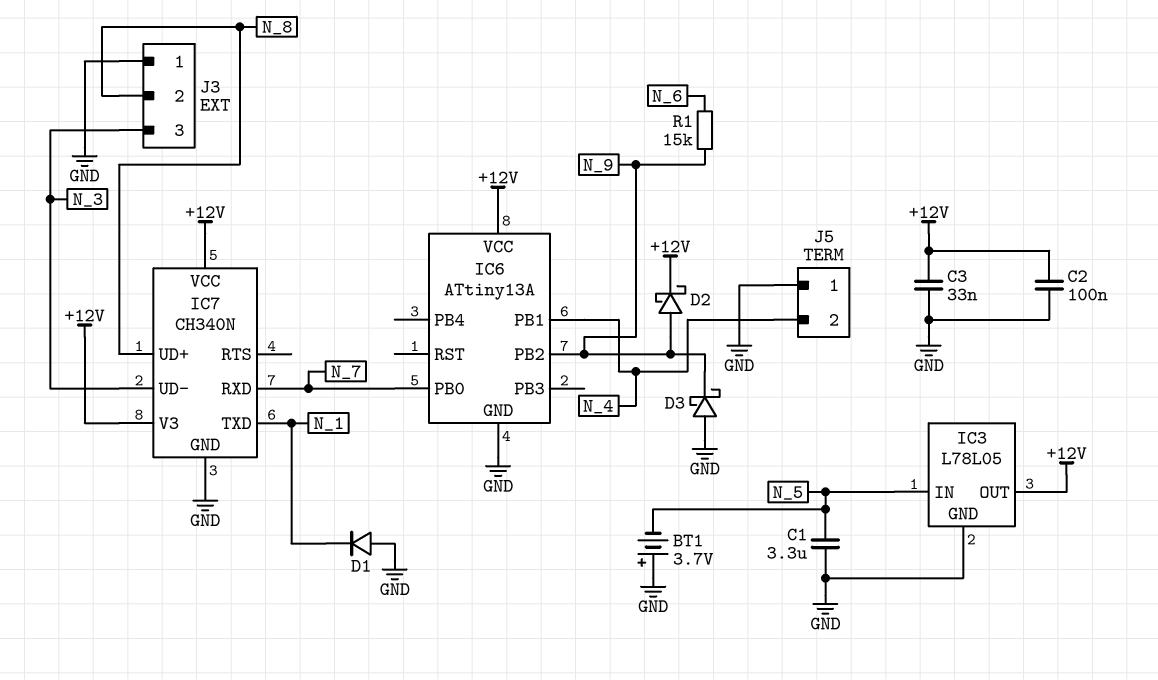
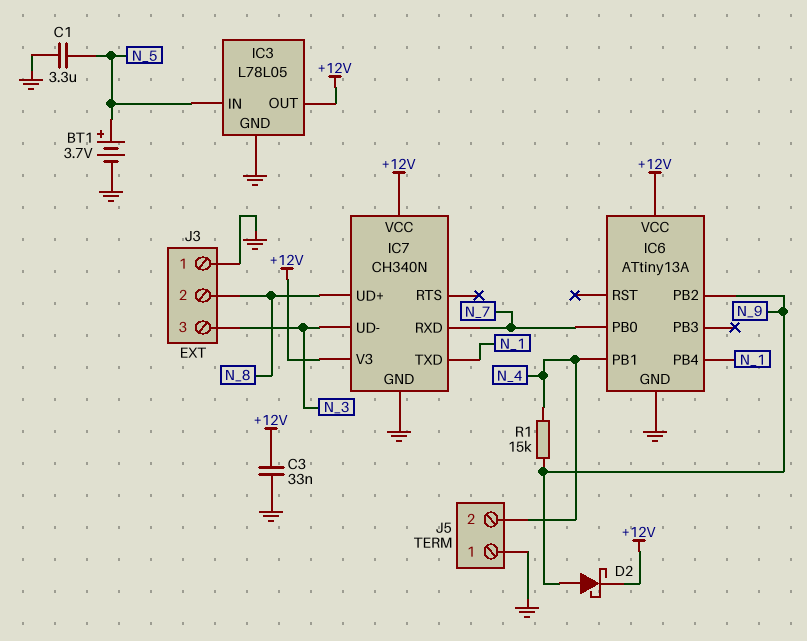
BT1: 3.7V (plus GND, minus N_5) -> 3.7V (plus N_5, minus GND)
C2: 100nF (+12V, GND) -> none
D1: diode (A GND, K N_1) -> none
D3: schottky (A GND, K N_9) -> none
IC6 pin PB4: none -> N_1
R1: 15k (N_6, N_9) -> 15k (N_4, N_9)

